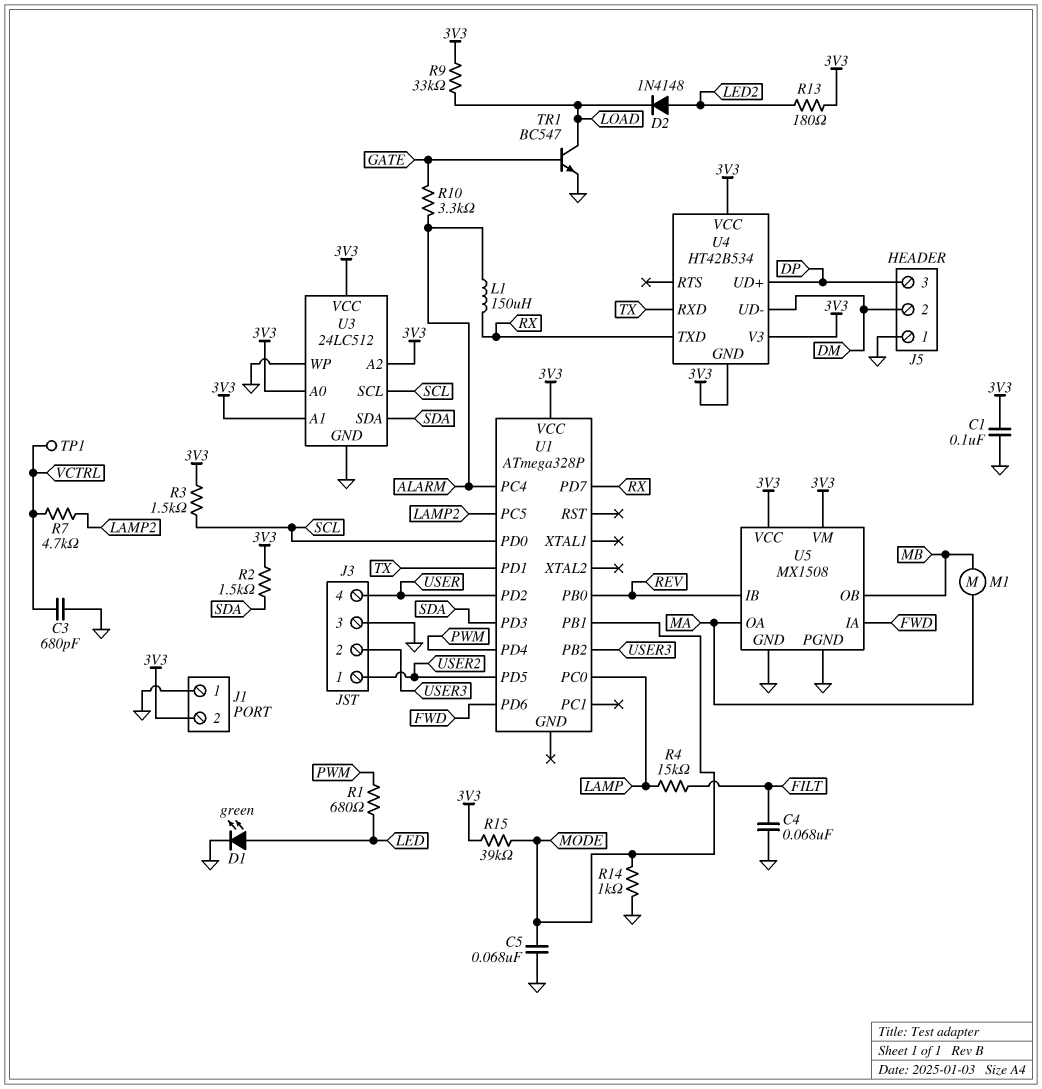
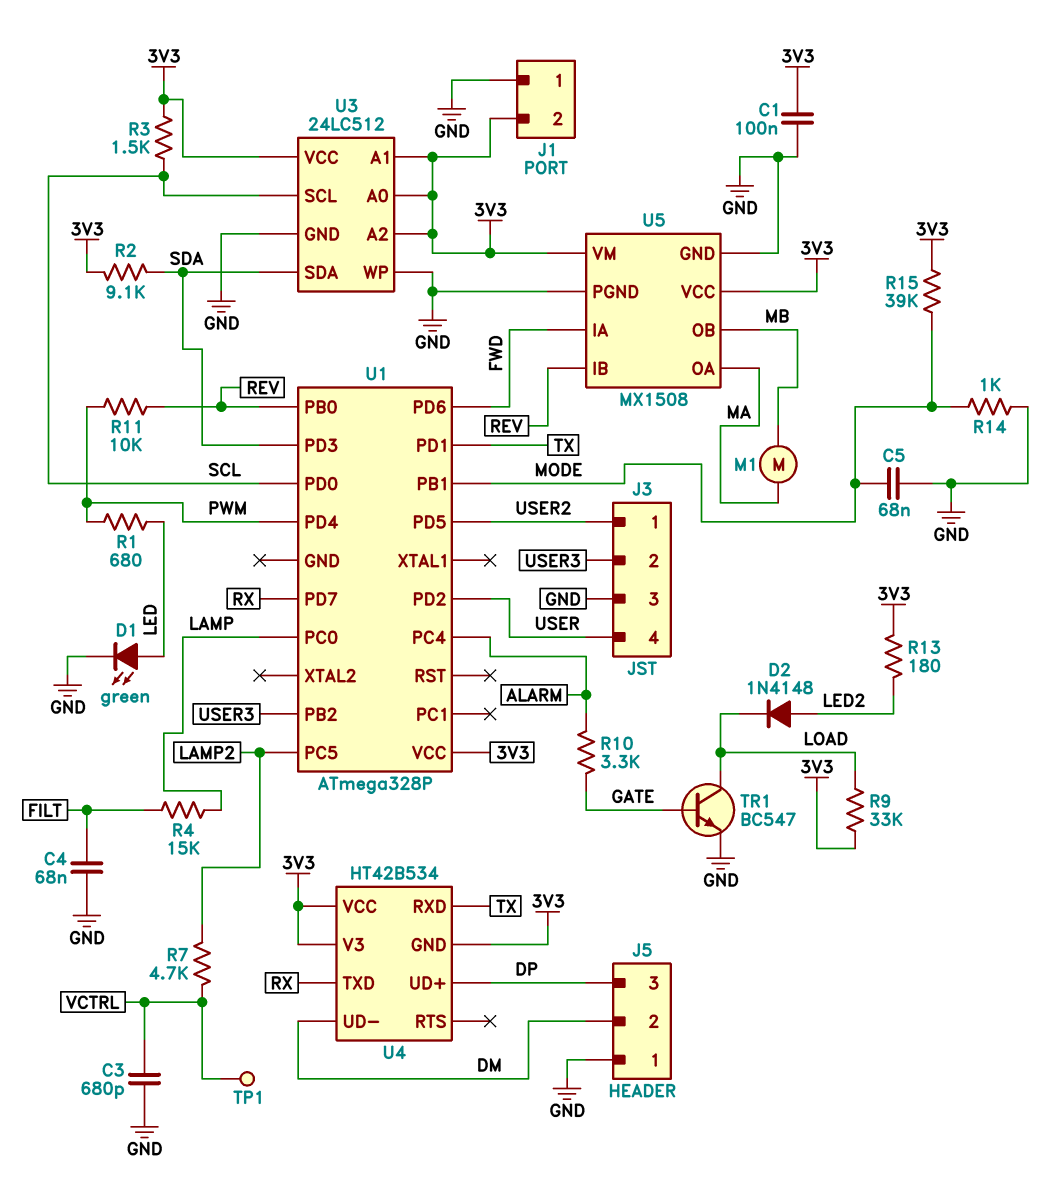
L1: 150uH (ALARM, RX) -> none
R2: 1.5k (3V3, SDA) -> 9.1k (3V3, SDA)
R11: none -> 10k (PWM, REV)

